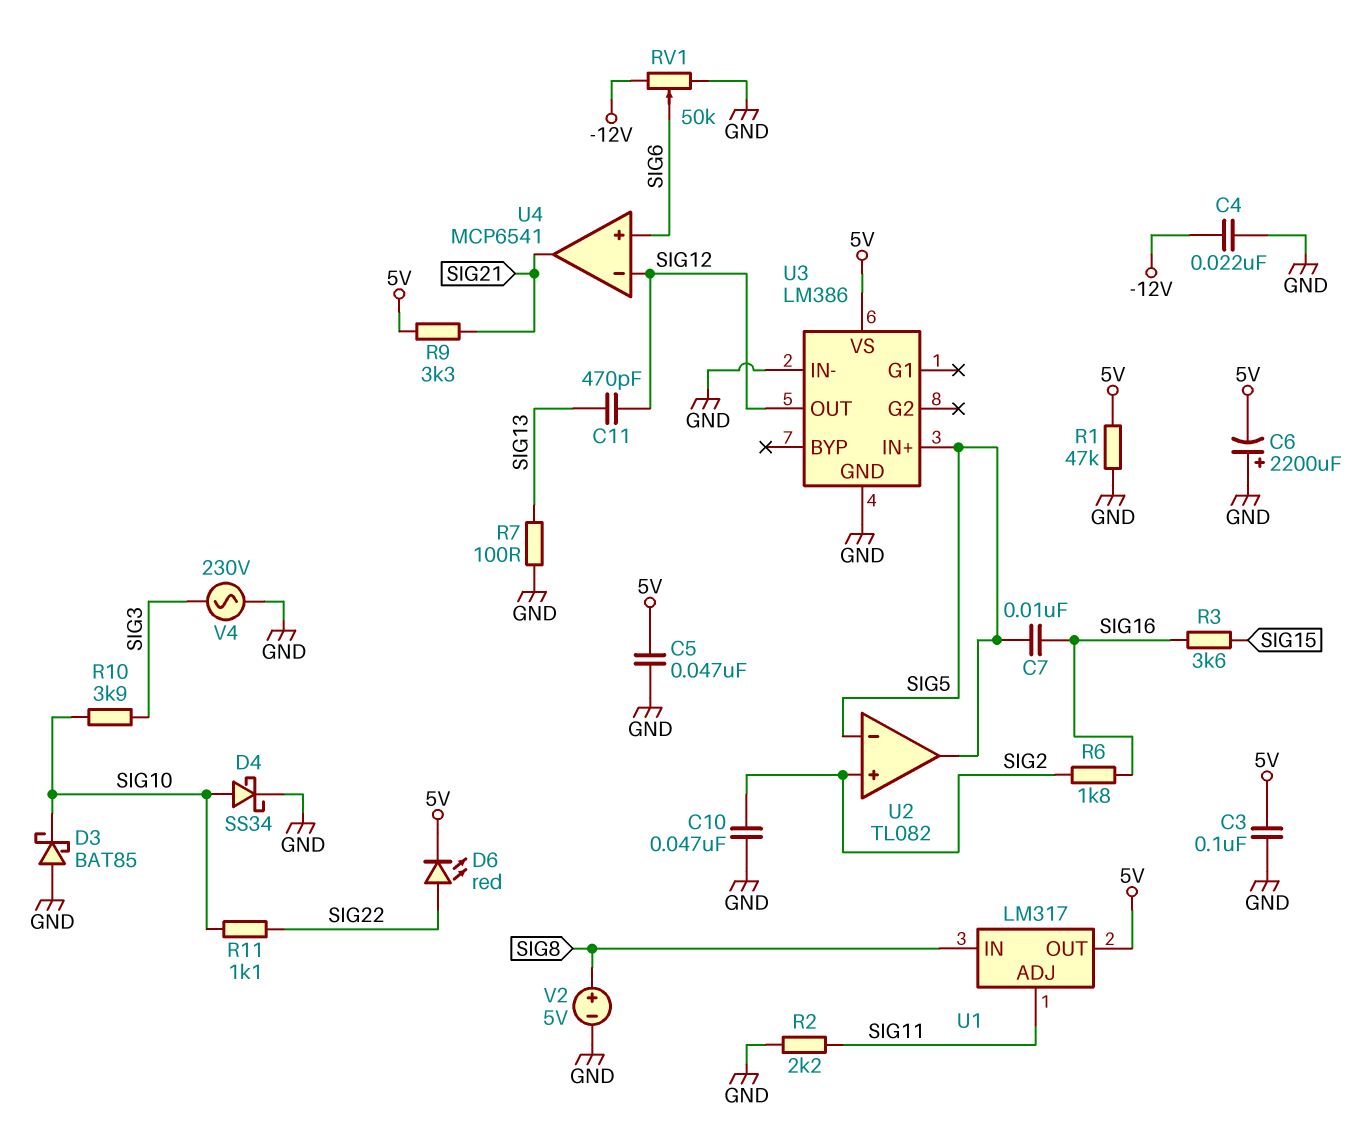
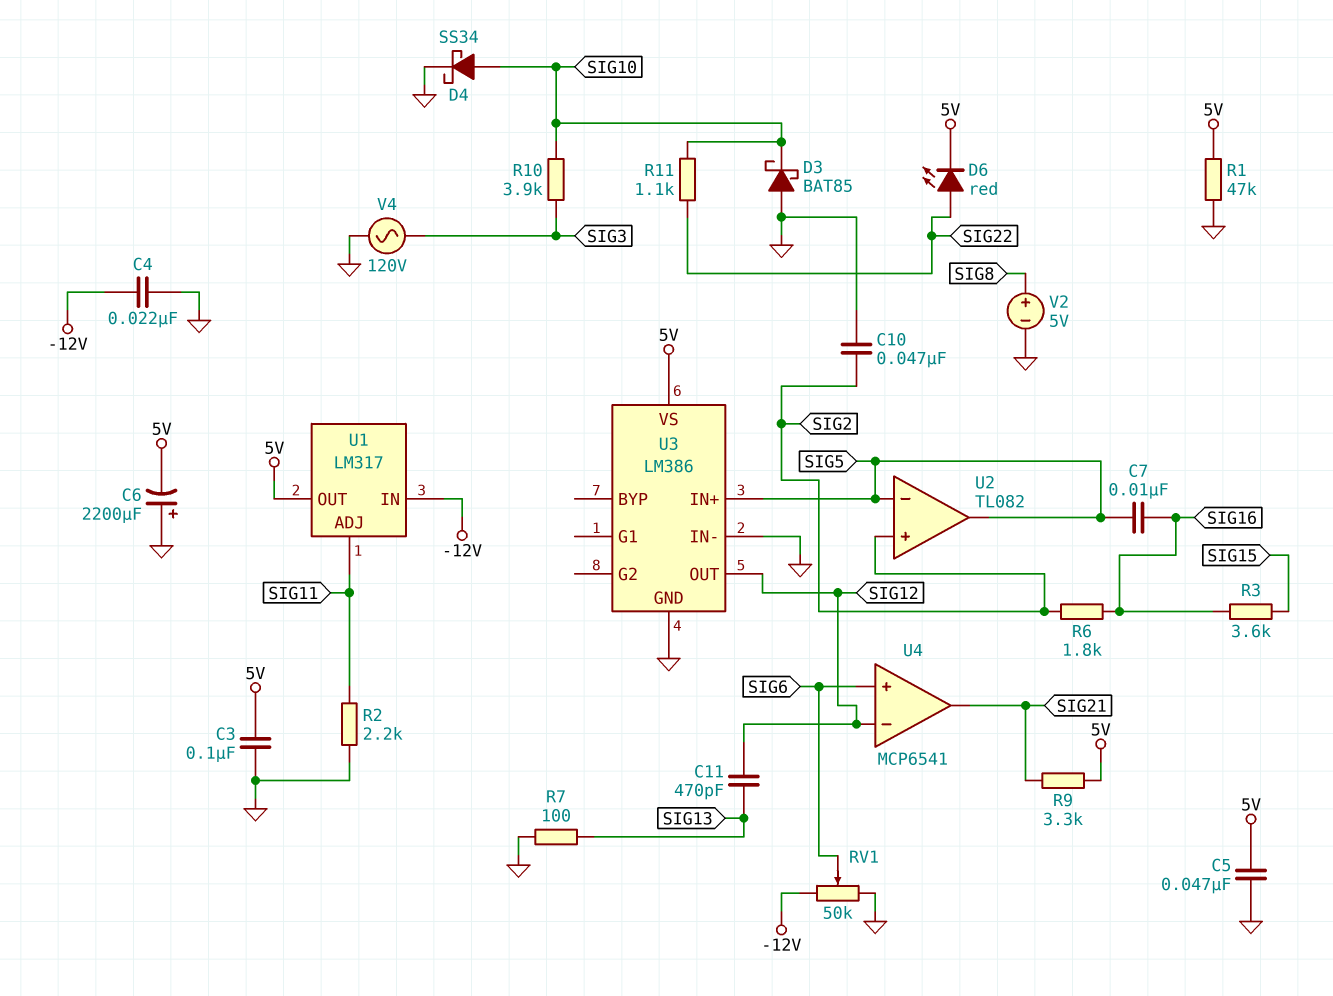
U1 pin IN: SIG8 -> -12V
V4: AC 230V (GND, SIG3) -> AC 120V (GND, SIG3)

